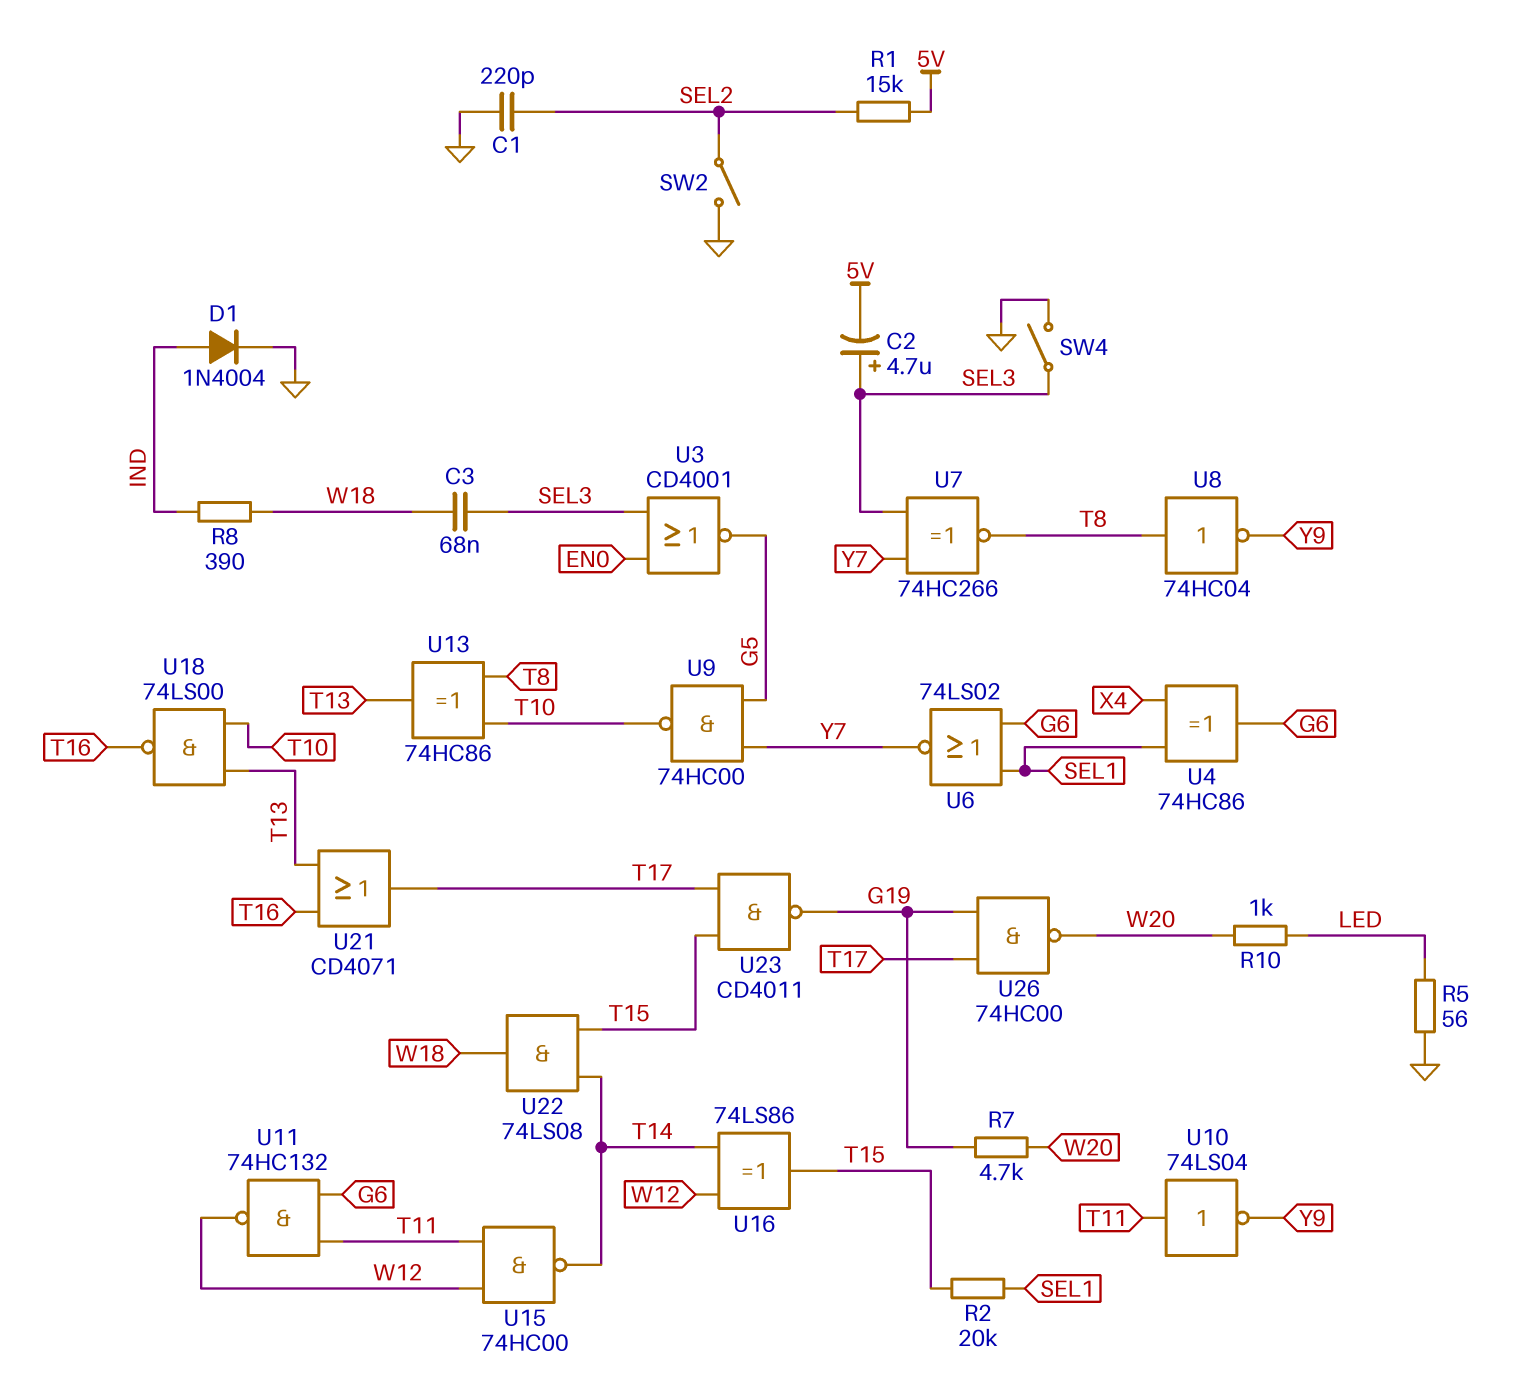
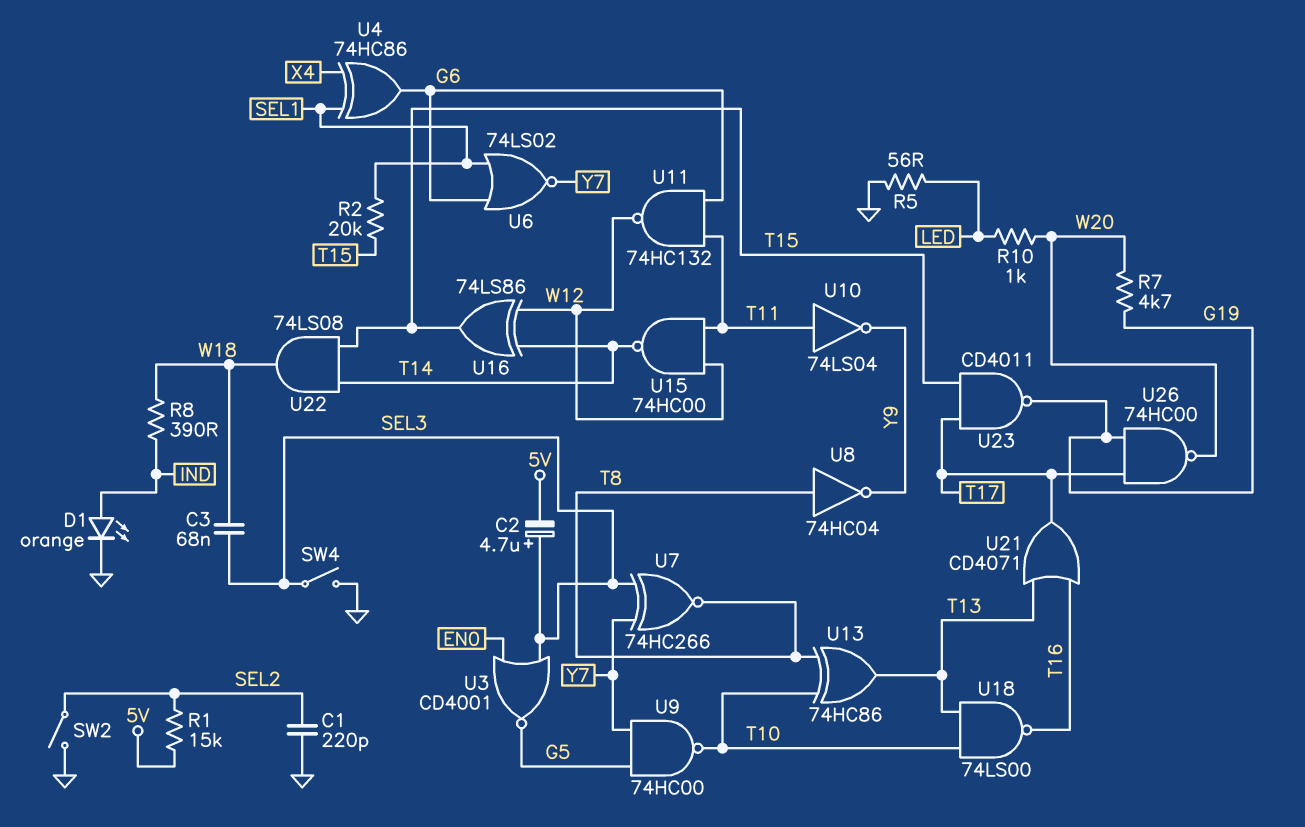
D1: diode 1N4004 (A IND, K GND) -> LED orange (A IND, K GND)

